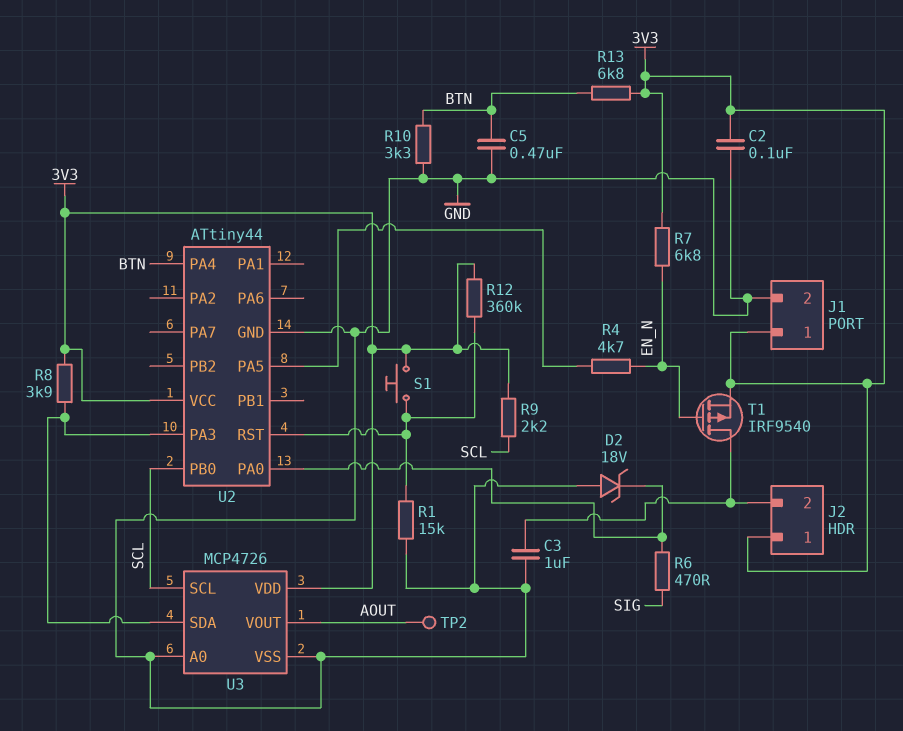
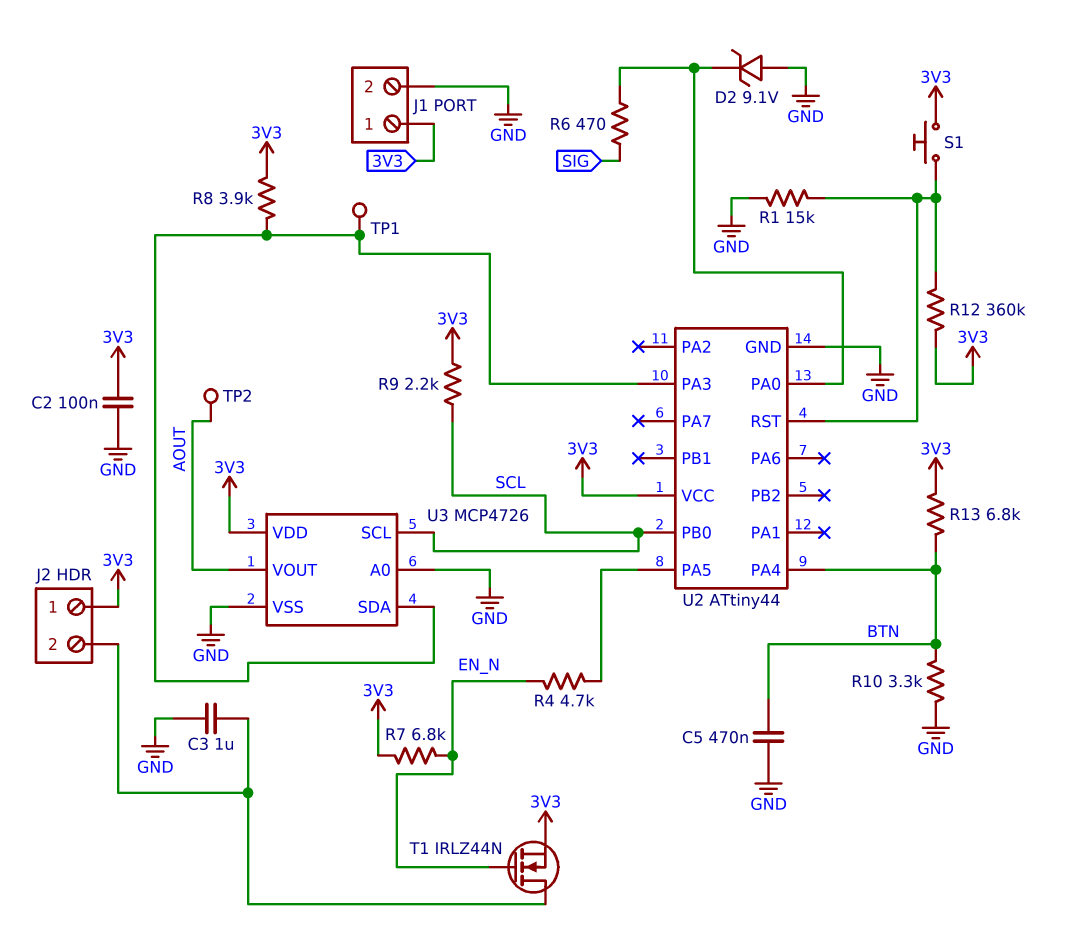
D2: zener 18V (A GND, K U2/PA0) -> zener 9.1V (A GND, K U2/PA0)
T1: PMOS IRF9540 (G EN_N, D J2/2, S 3V3) -> NMOS IRLZ44N (G EN_N, D J2/2, S 3V3)
TP1: none -> test point (U2/PA3)

